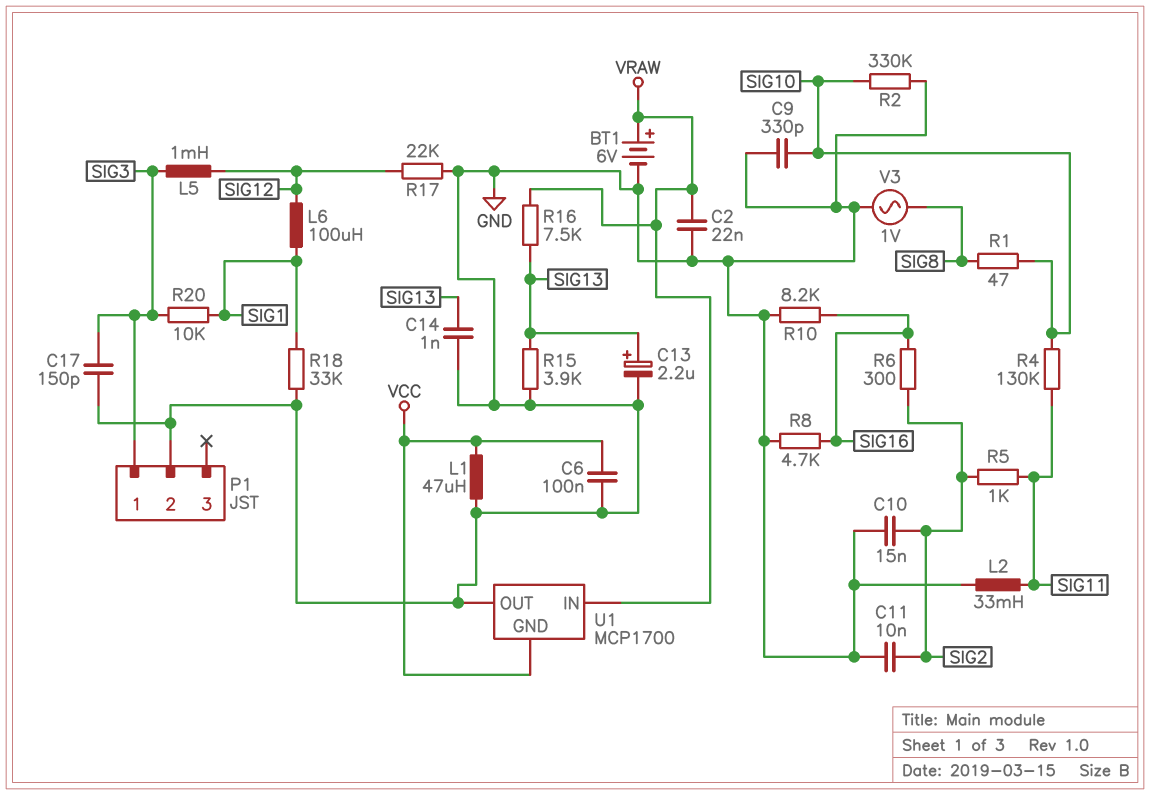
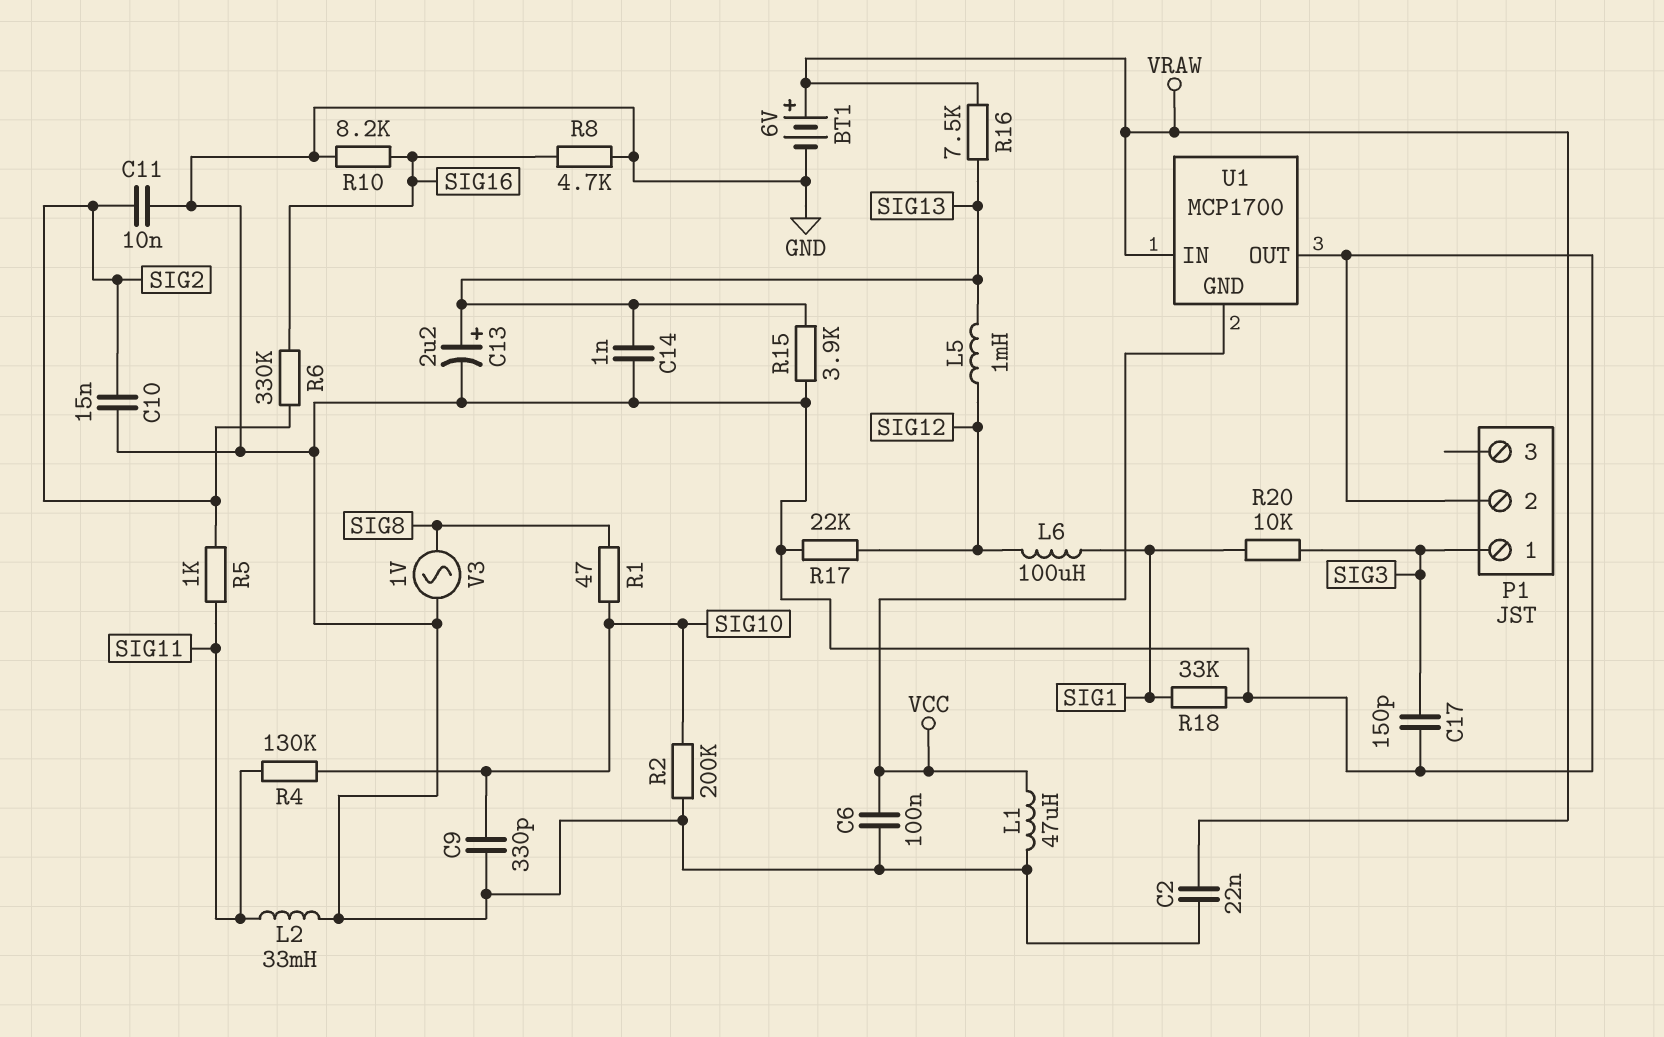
L5: 1mH (SIG3, SIG12) -> 1mH (SIG12, SIG13)
R2: 330k (GND, SIG10) -> 200k (GND, SIG10)
R6: 300 (SIG2, SIG16) -> 330k (SIG2, SIG16)

